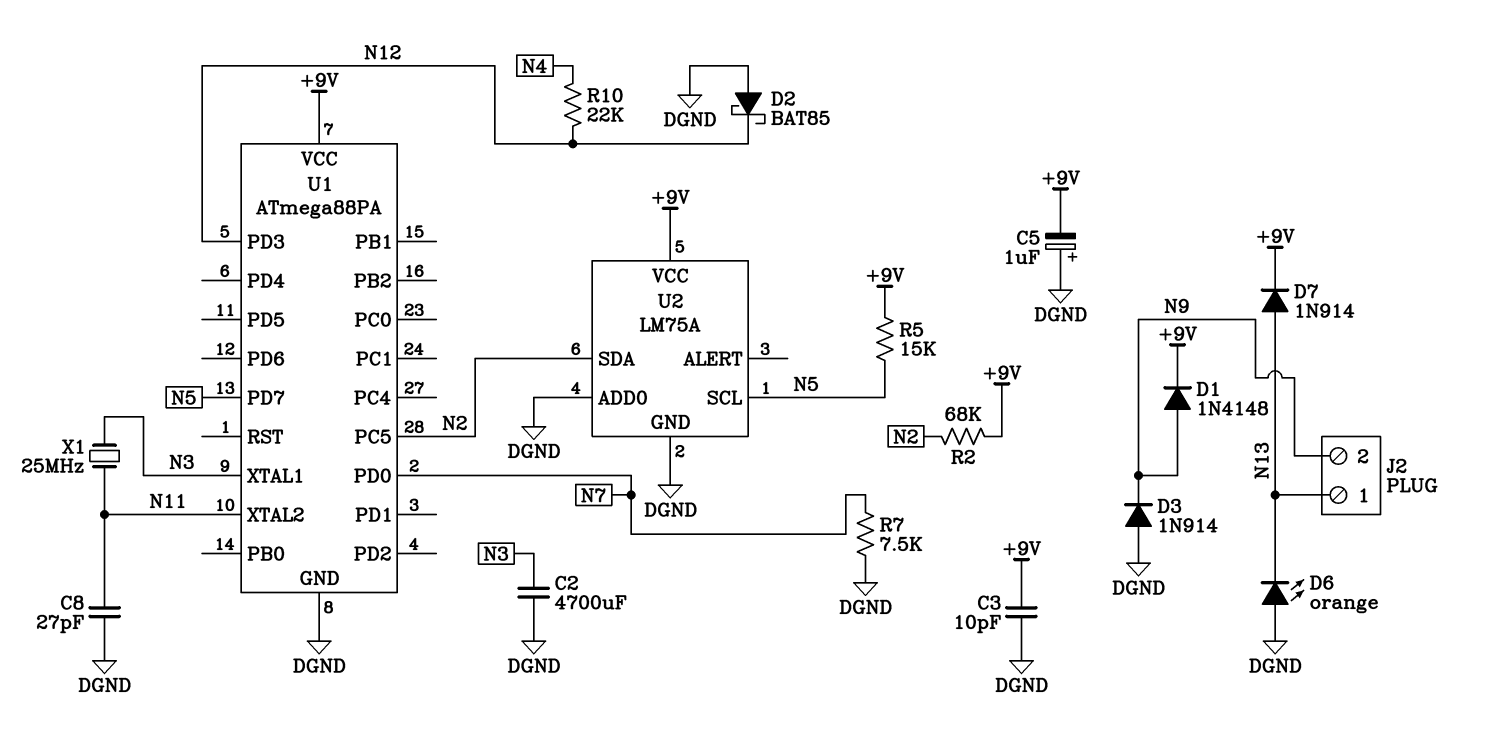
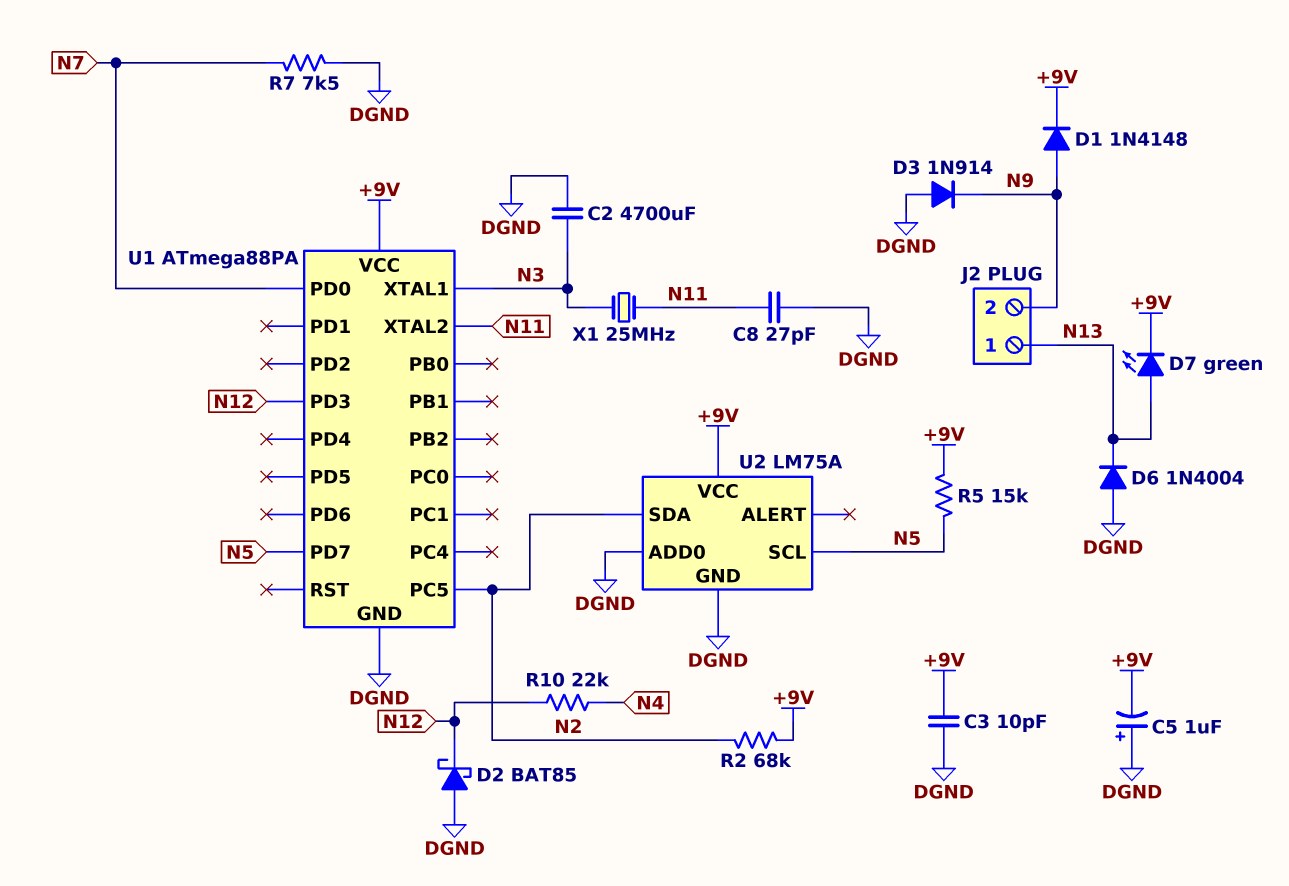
D6: LED orange (A DGND, K N13) -> diode 1N4004 (A DGND, K N13)
D7: diode 1N914 (A N13, K +9V) -> LED green (A N13, K +9V)

